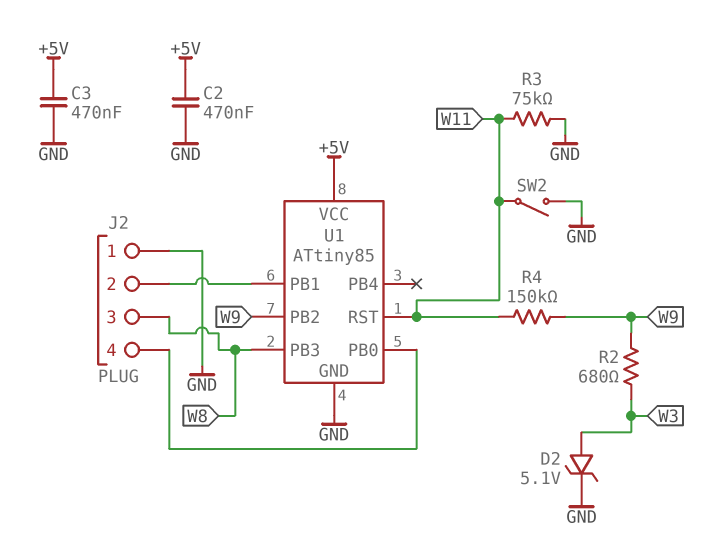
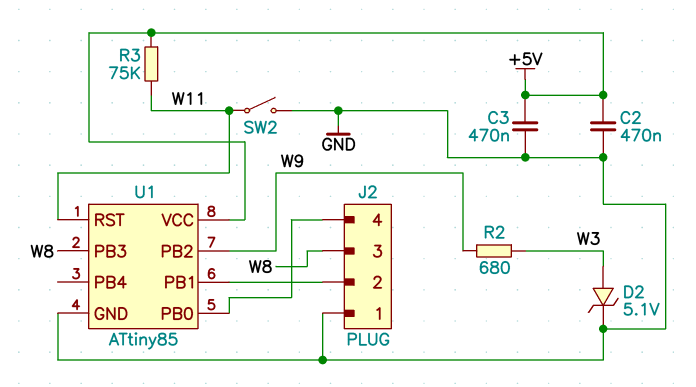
R3: 75k (GND, W11) -> 75k (+5V, W11)
R4: 150k (W9, W11) -> none

